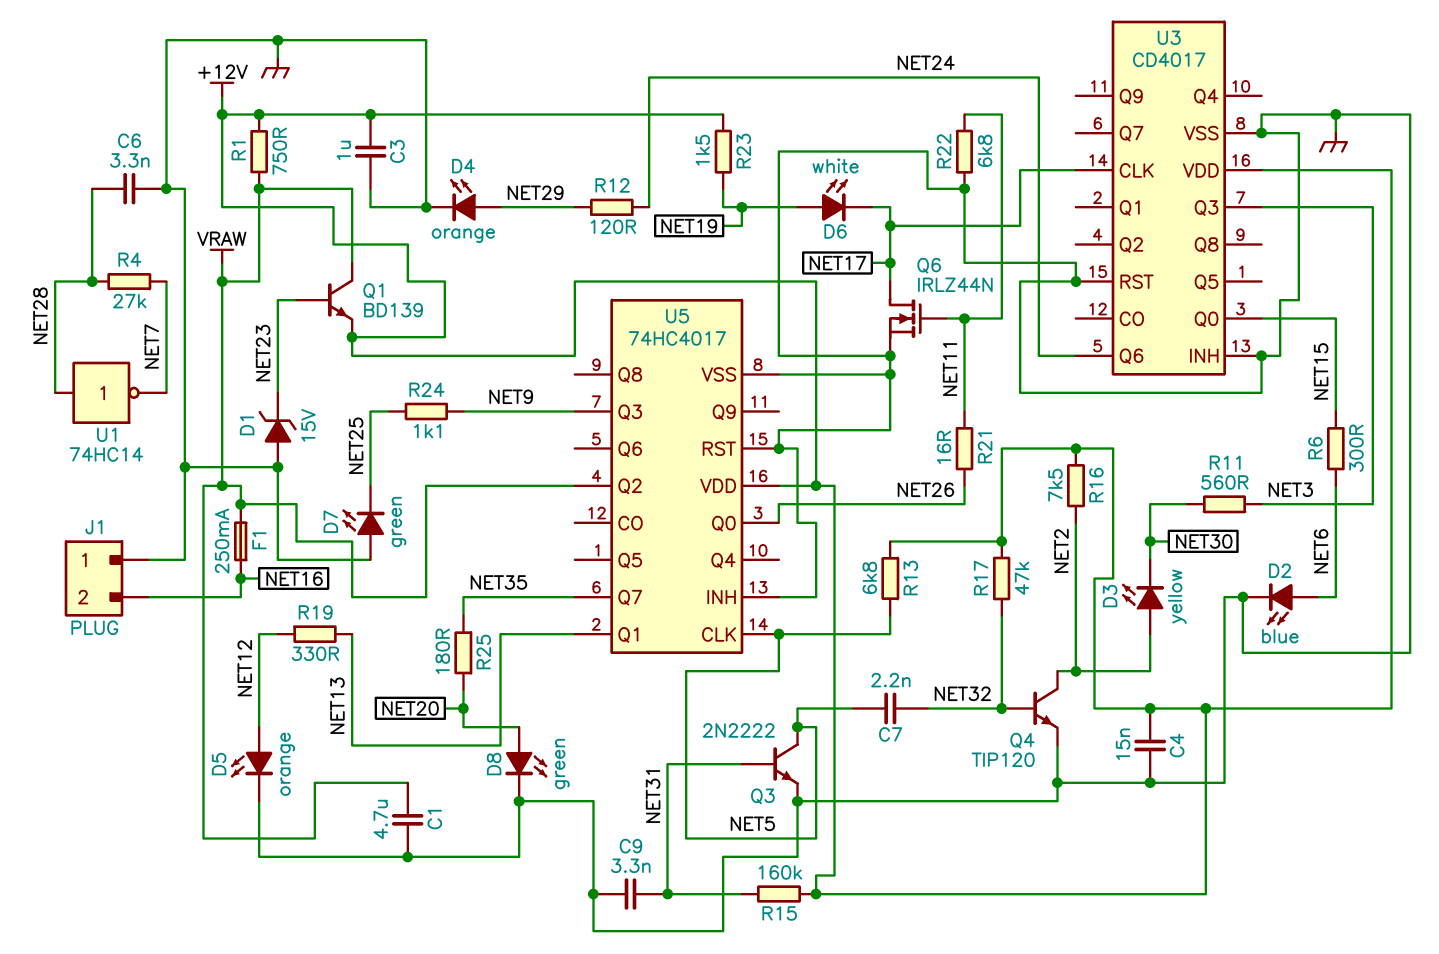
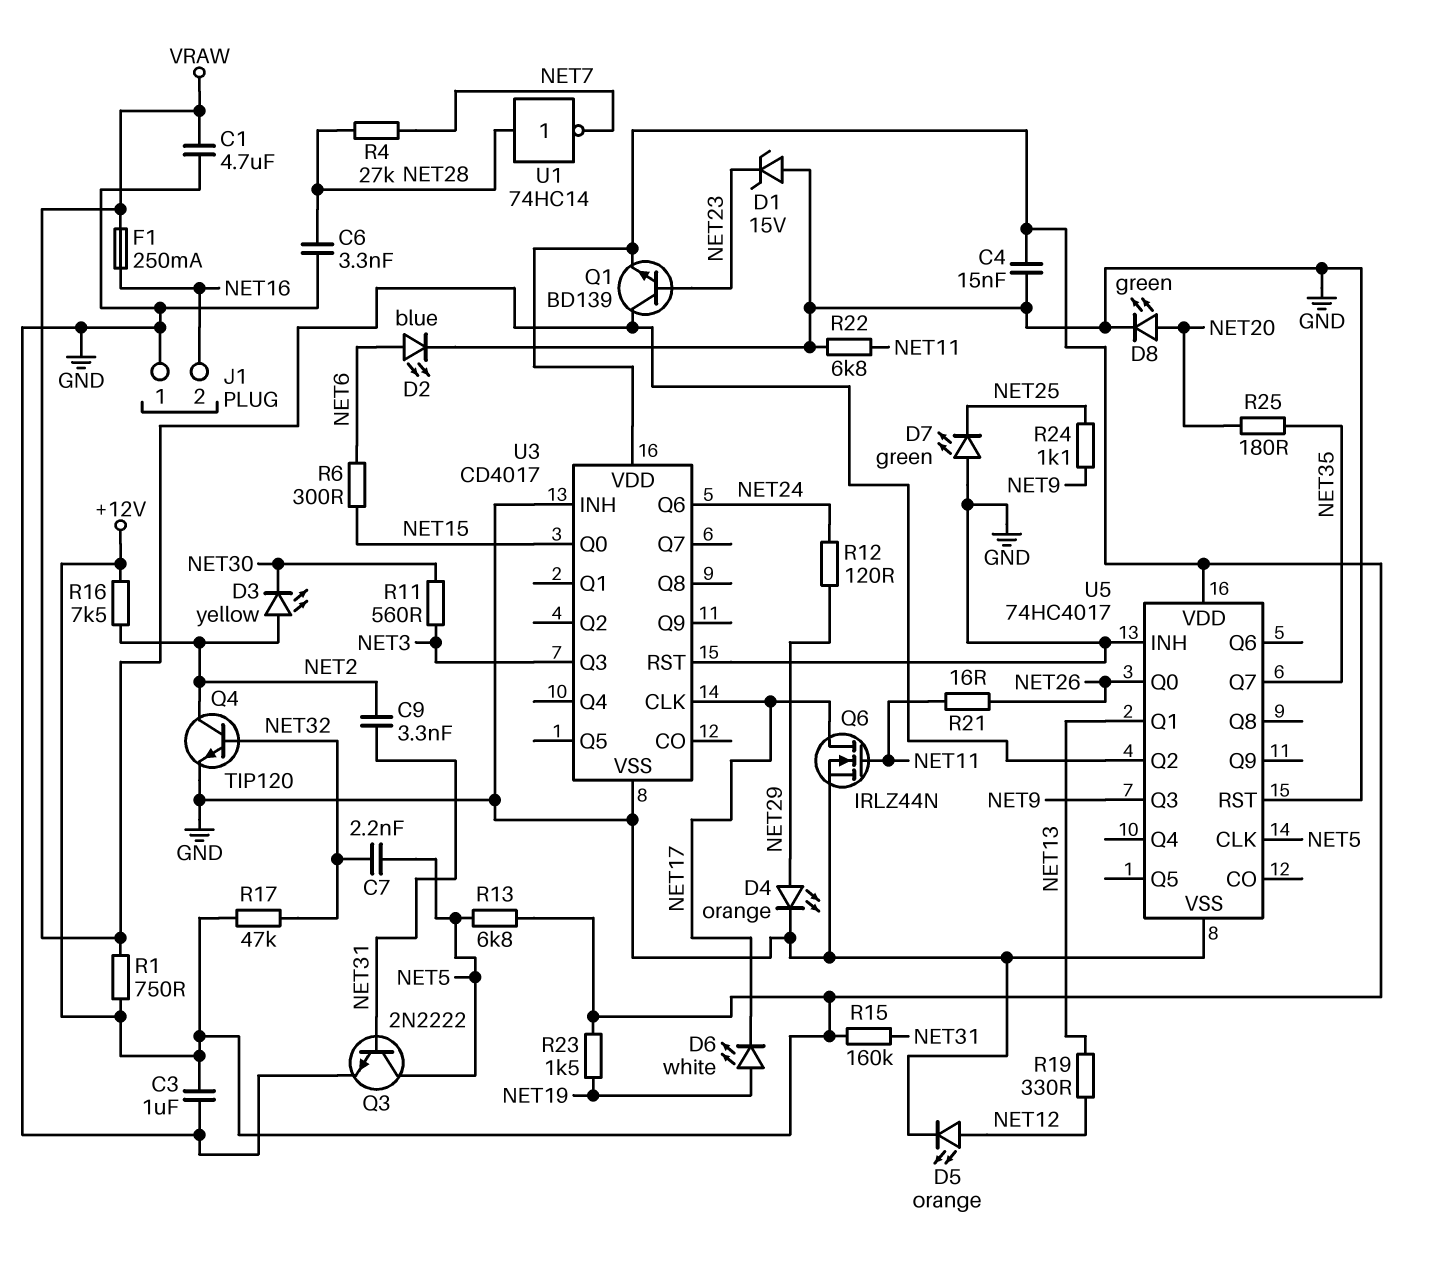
C9: 3.3nF (GND, NET31) -> 3.3nF (NET2, NET31)

